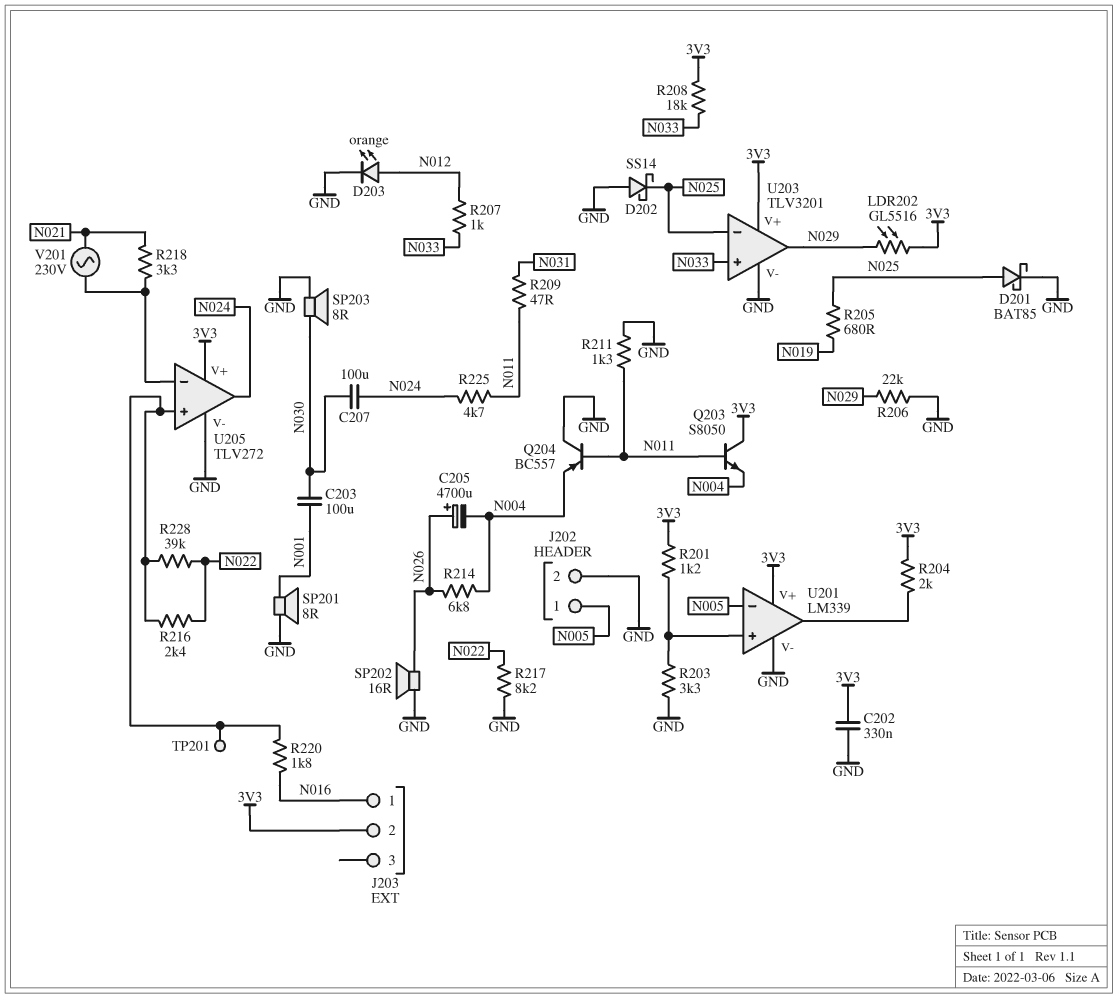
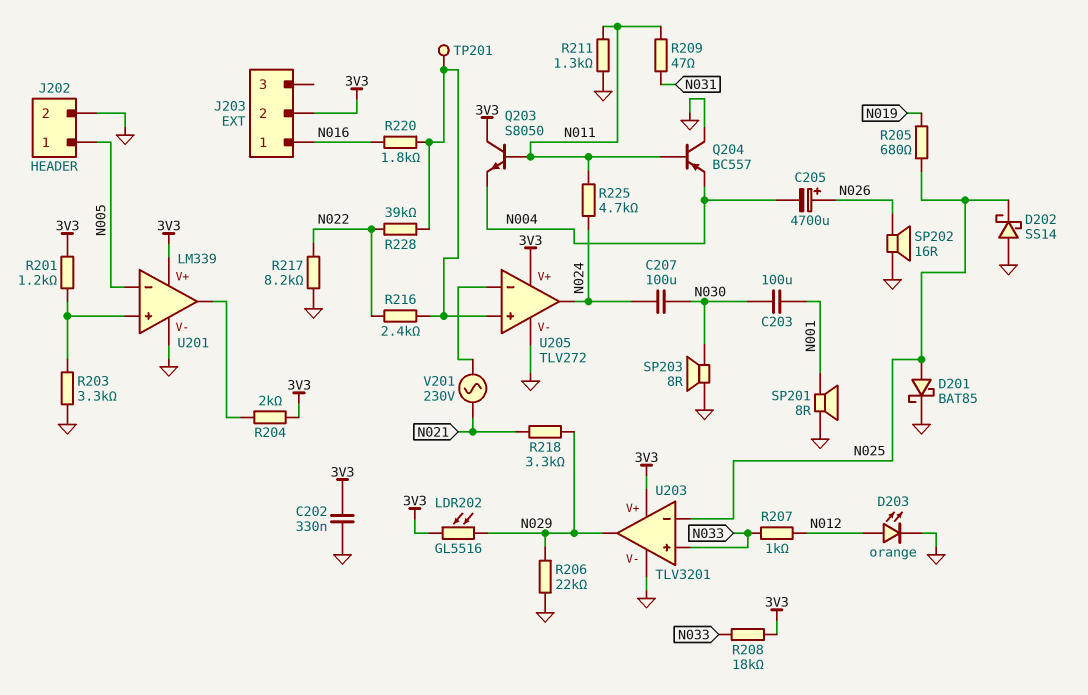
R214: 6.8k (N004, N026) -> none
R218: 3.3k (N021, U205/in-) -> 3.3k (N021, N029)

